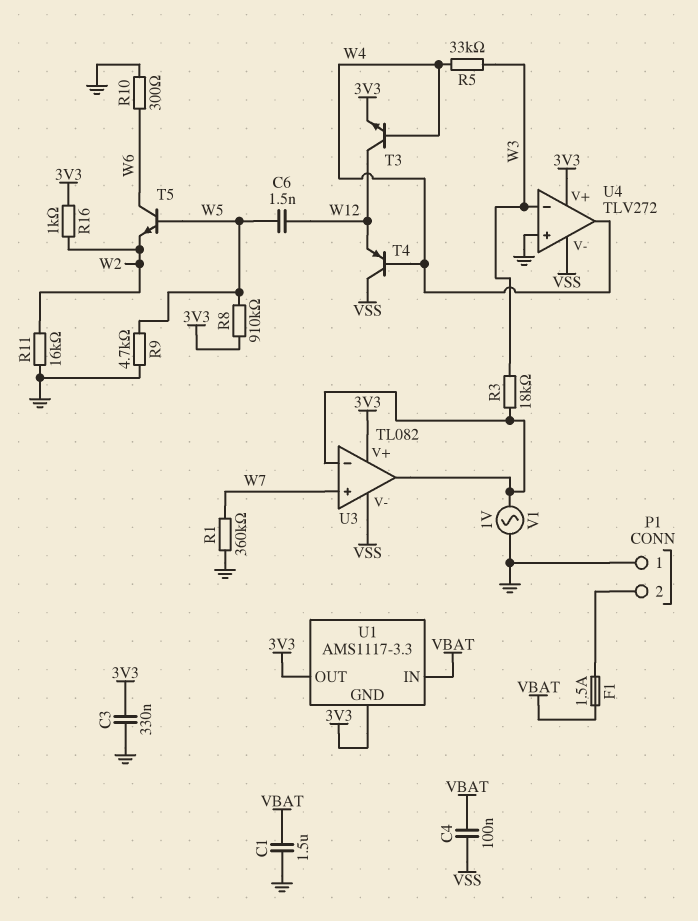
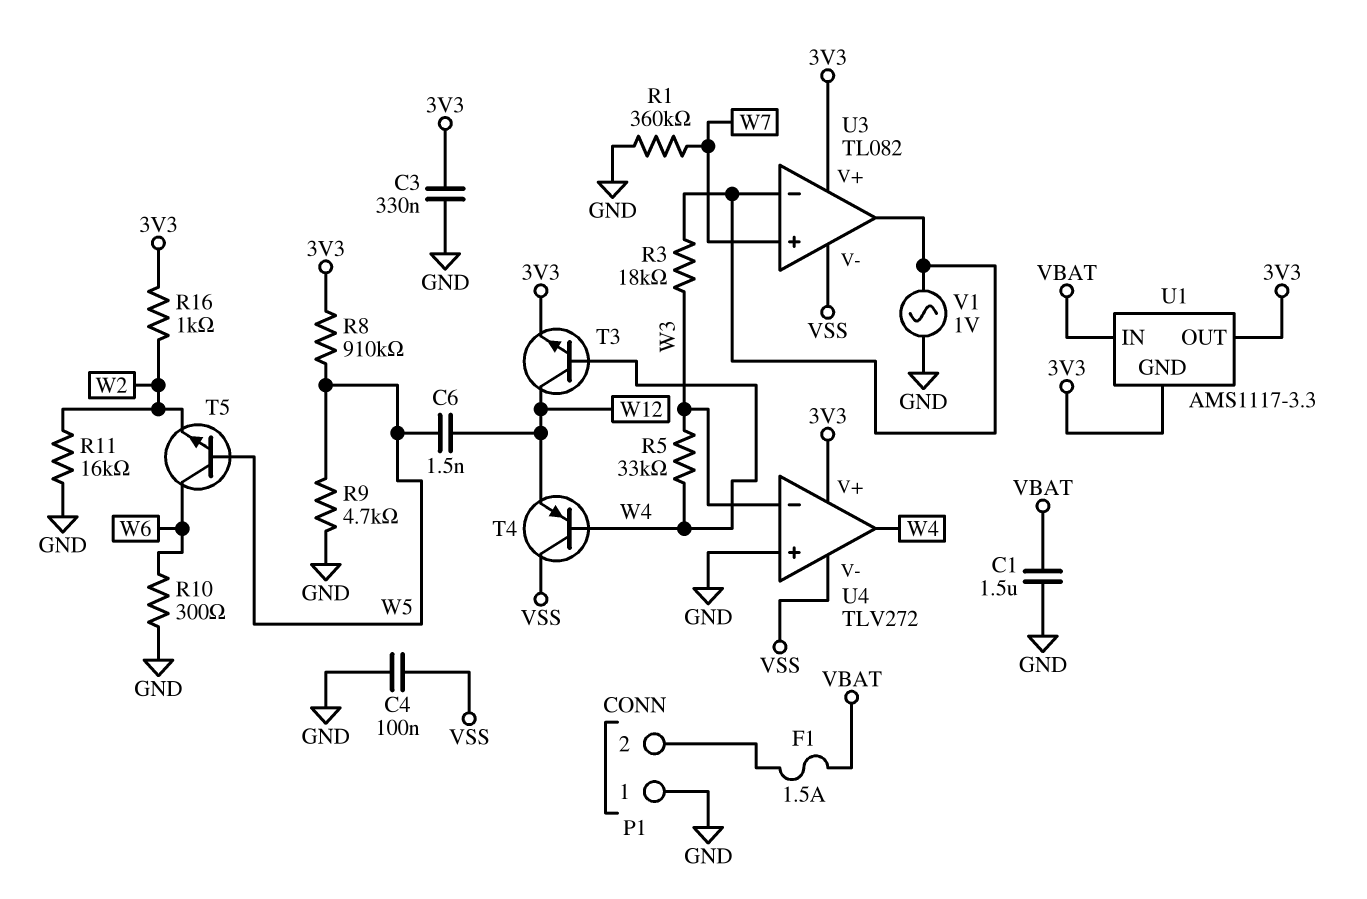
C4: 100nF (VBAT, VSS) -> 100nF (GND, VSS)

